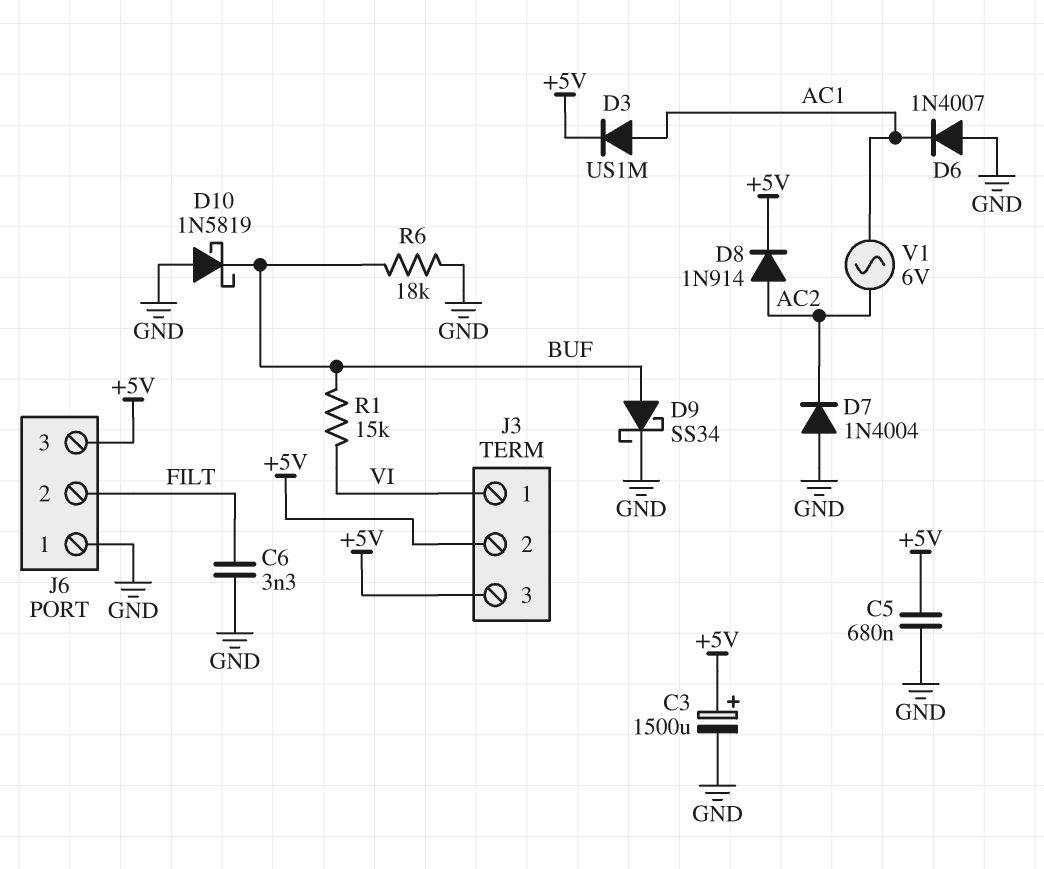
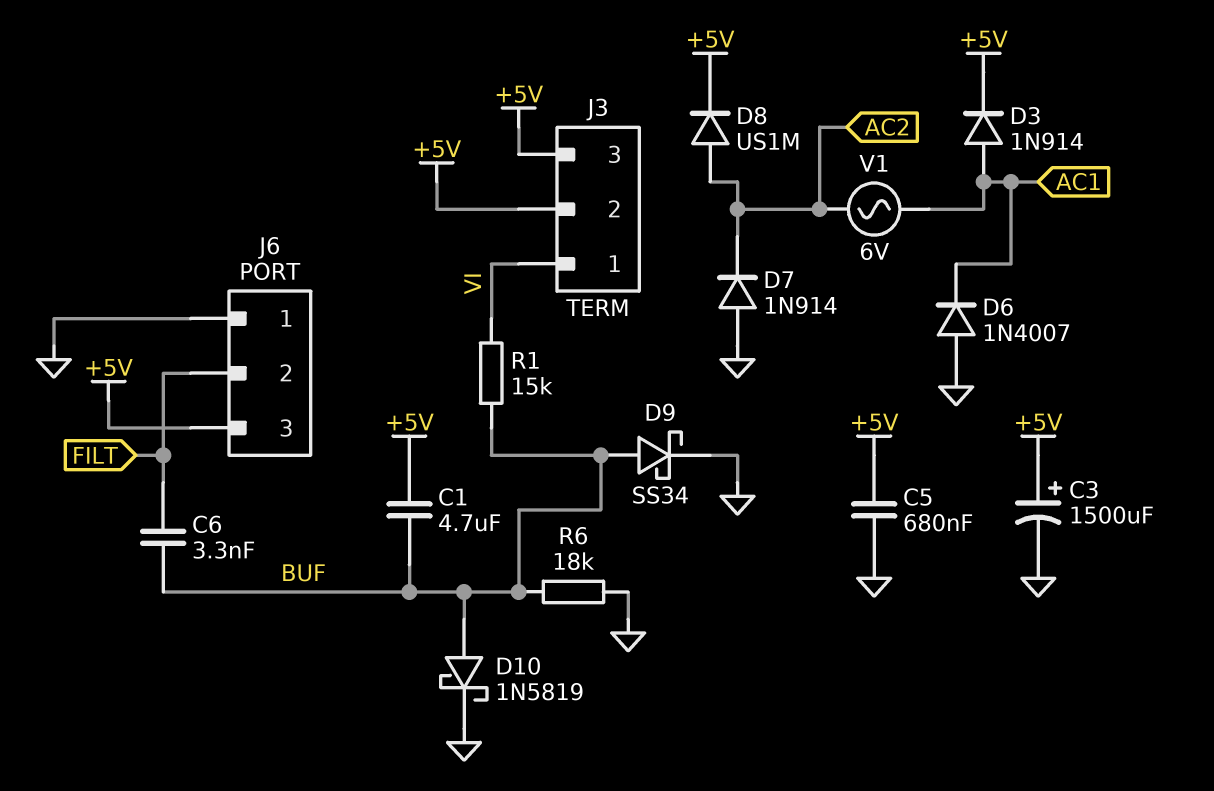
C1: none -> 4.7uF (+5V, BUF)
C6: 3.3nF (FILT, GND) -> 3.3nF (BUF, FILT)
D3: diode US1M (A AC1, K +5V) -> diode 1N914 (A AC1, K +5V)
D7: diode 1N4004 (A GND, K AC2) -> diode 1N914 (A GND, K AC2)
D8: diode 1N914 (A AC2, K +5V) -> diode US1M (A AC2, K +5V)
D10: schottky 1N5819 (A GND, K BUF) -> schottky 1N5819 (A BUF, K GND)

